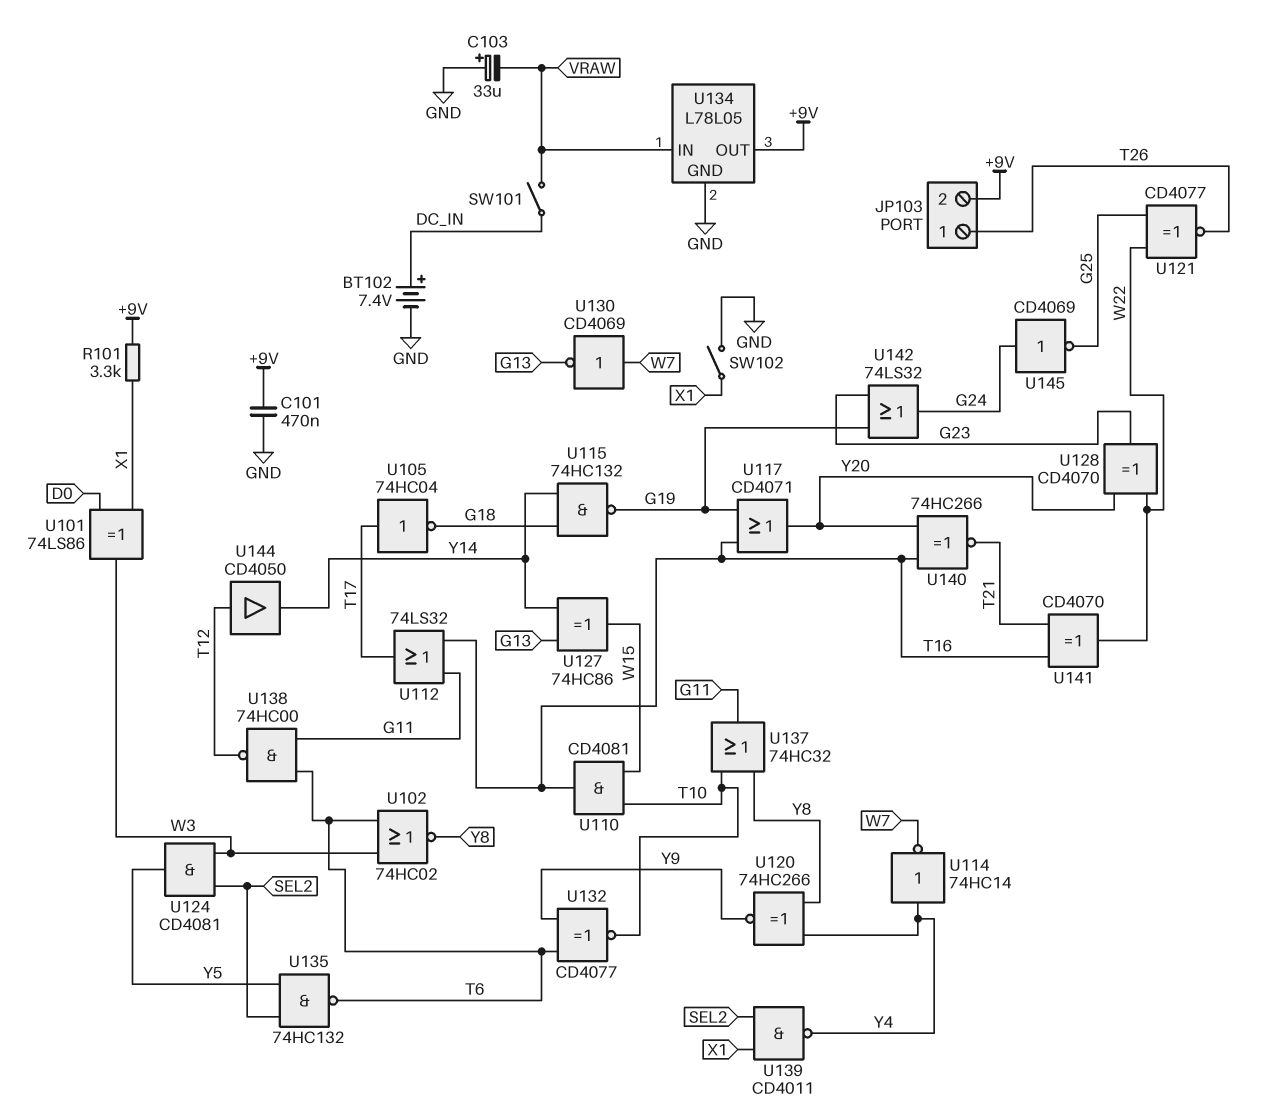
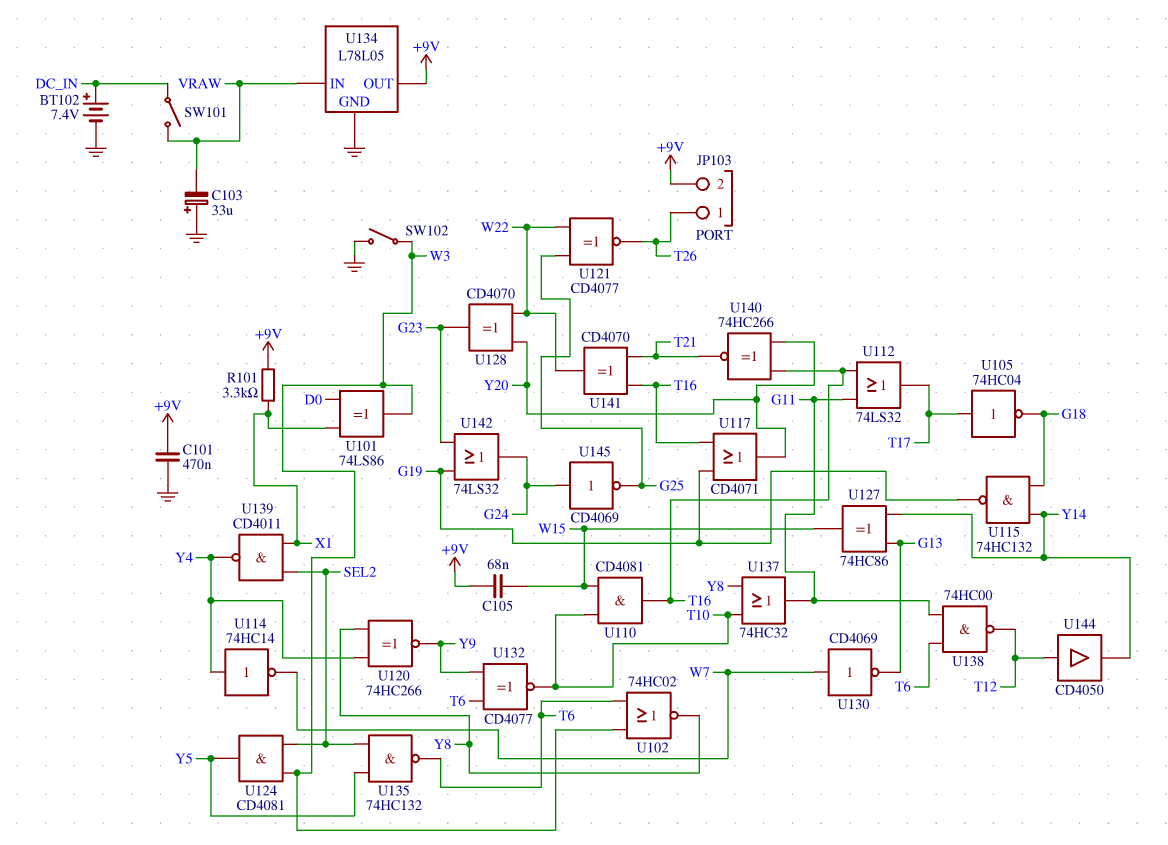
C105: none -> 68nF (+9V, W15)
SW102: switch (GND, X1) -> switch (GND, W3)

